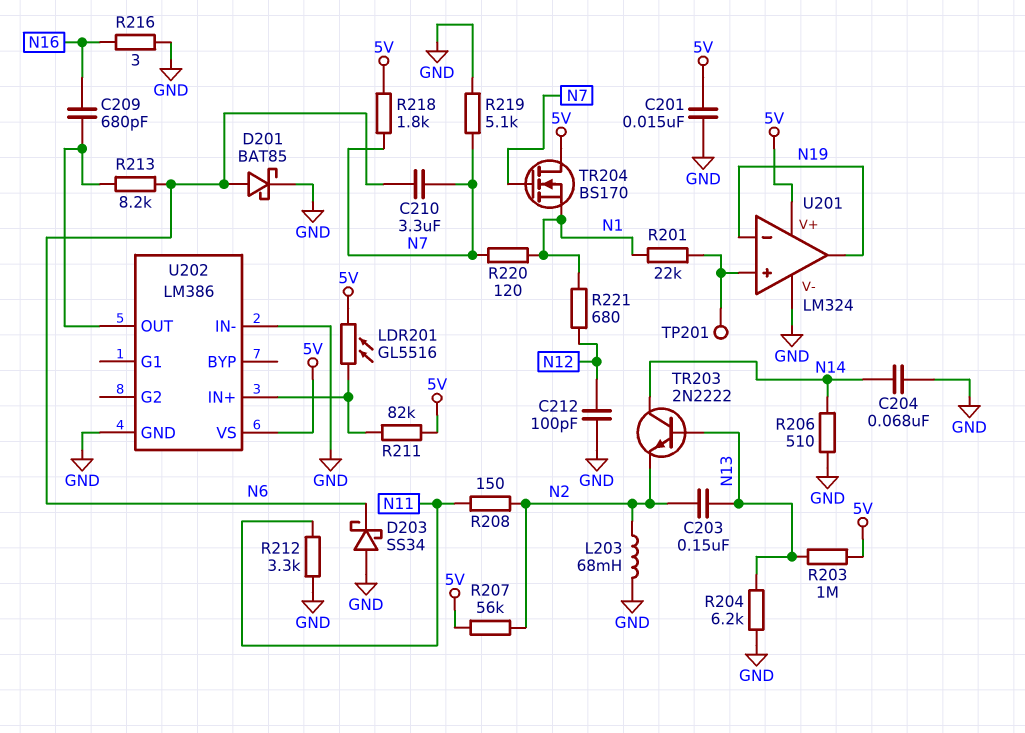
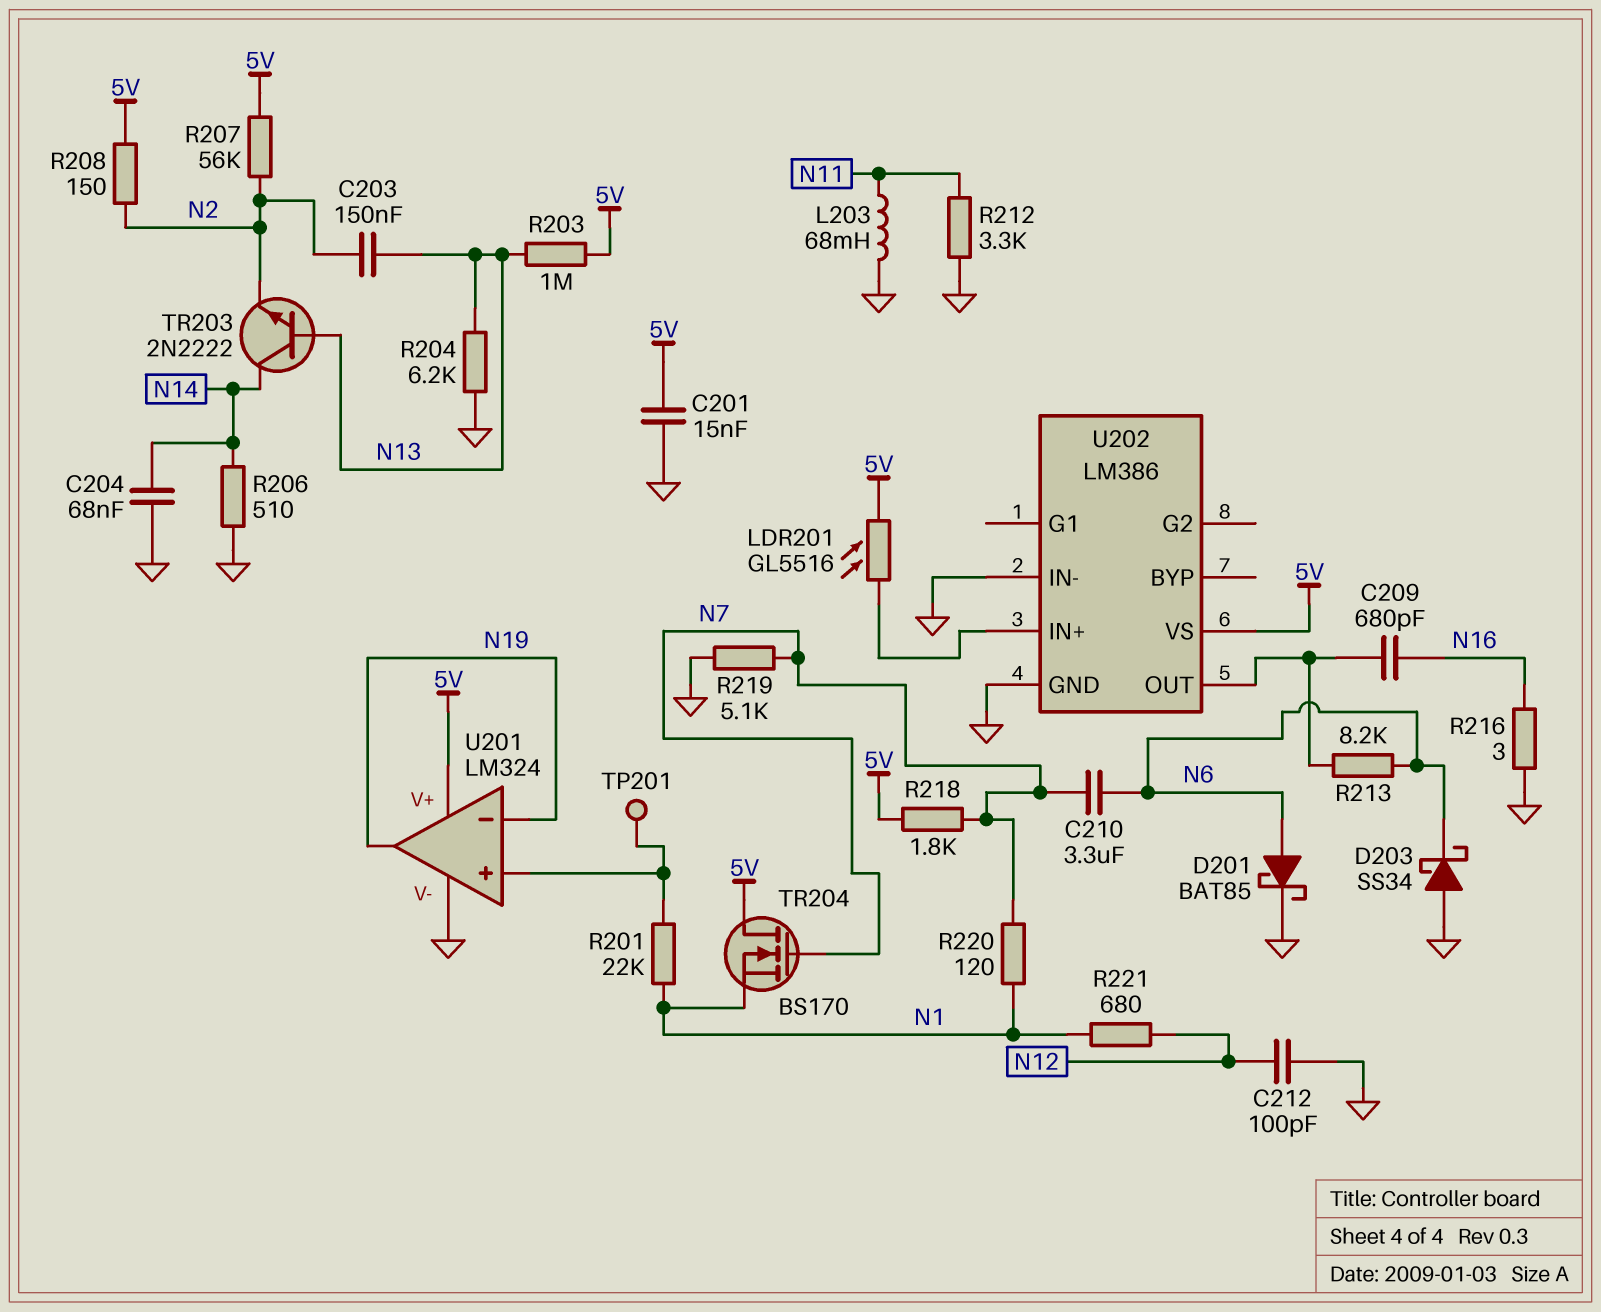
L203: 68mH (GND, N2) -> 68mH (GND, N11)
R208: 150 (N2, N11) -> 150 (5V, N2)
R211: 82k (5V, U202/IN+) -> none

